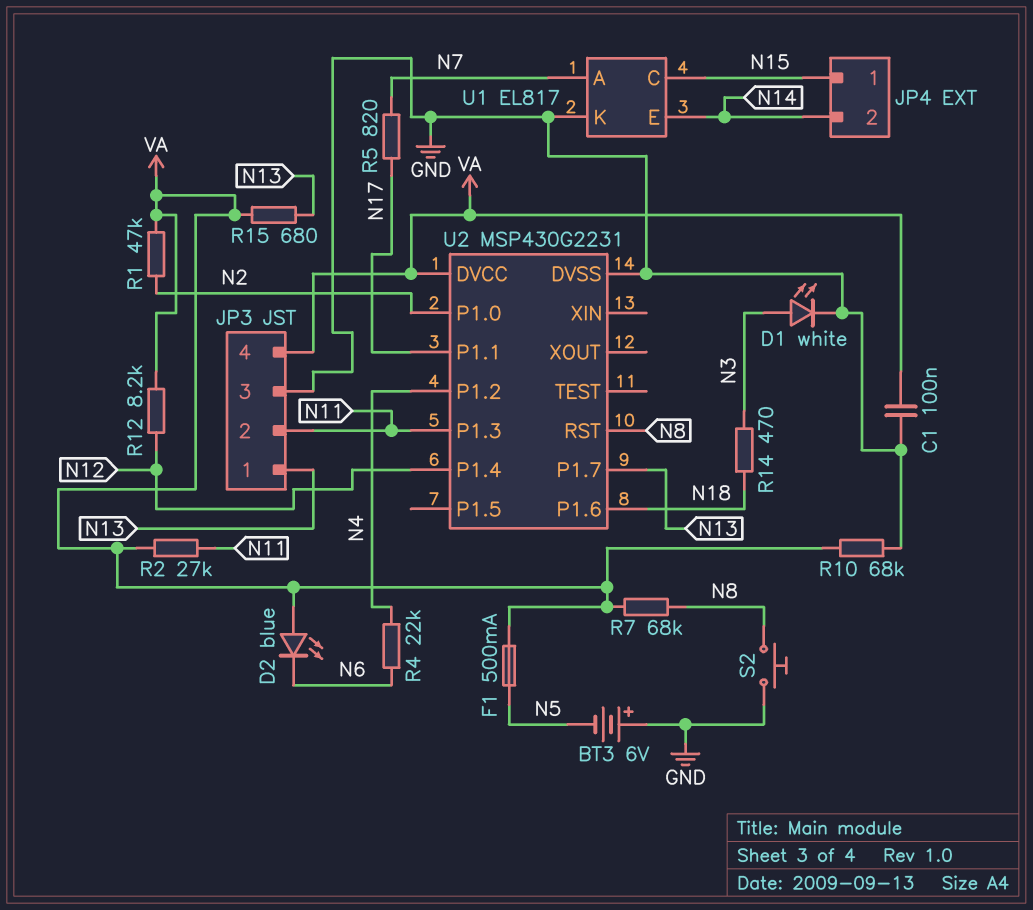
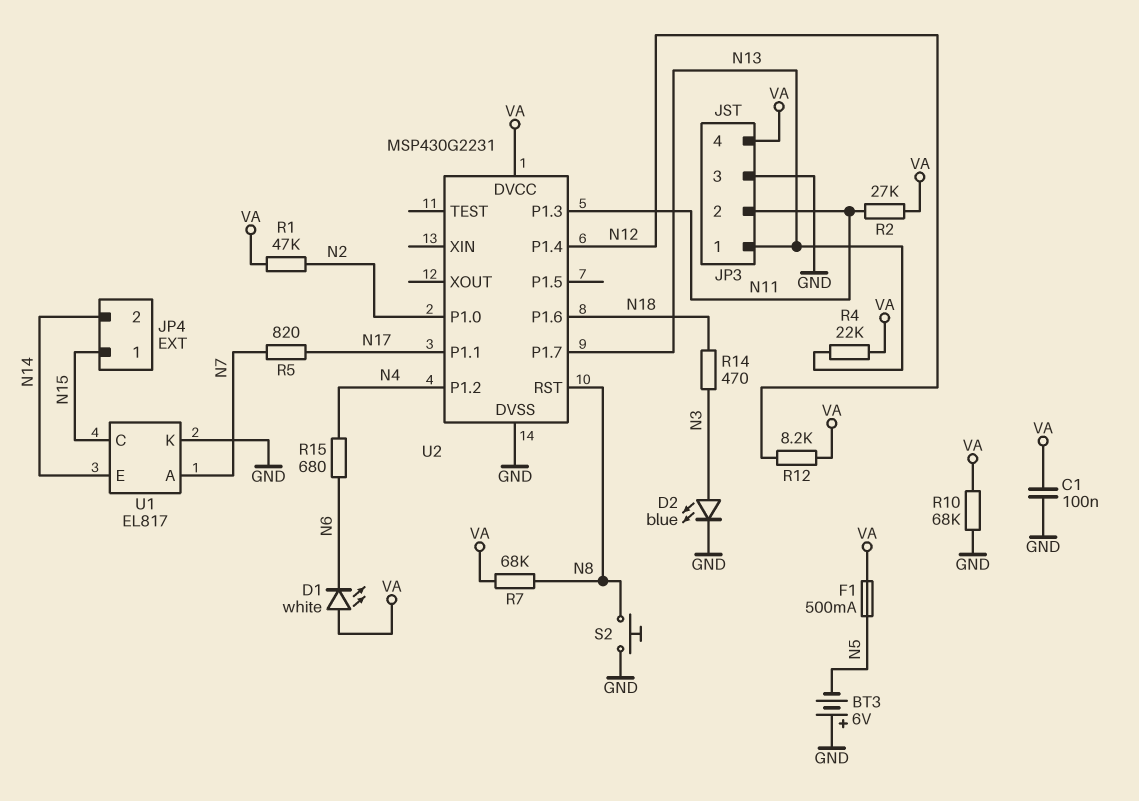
D1: LED white (A N3, K GND) -> LED white (A VA, K N6)
D2: LED blue (A VA, K N6) -> LED blue (A N3, K GND)
R4: 22k (N4, N6) -> 22k (N13, VA)
R15: 680 (N13, VA) -> 680 (N4, N6)

